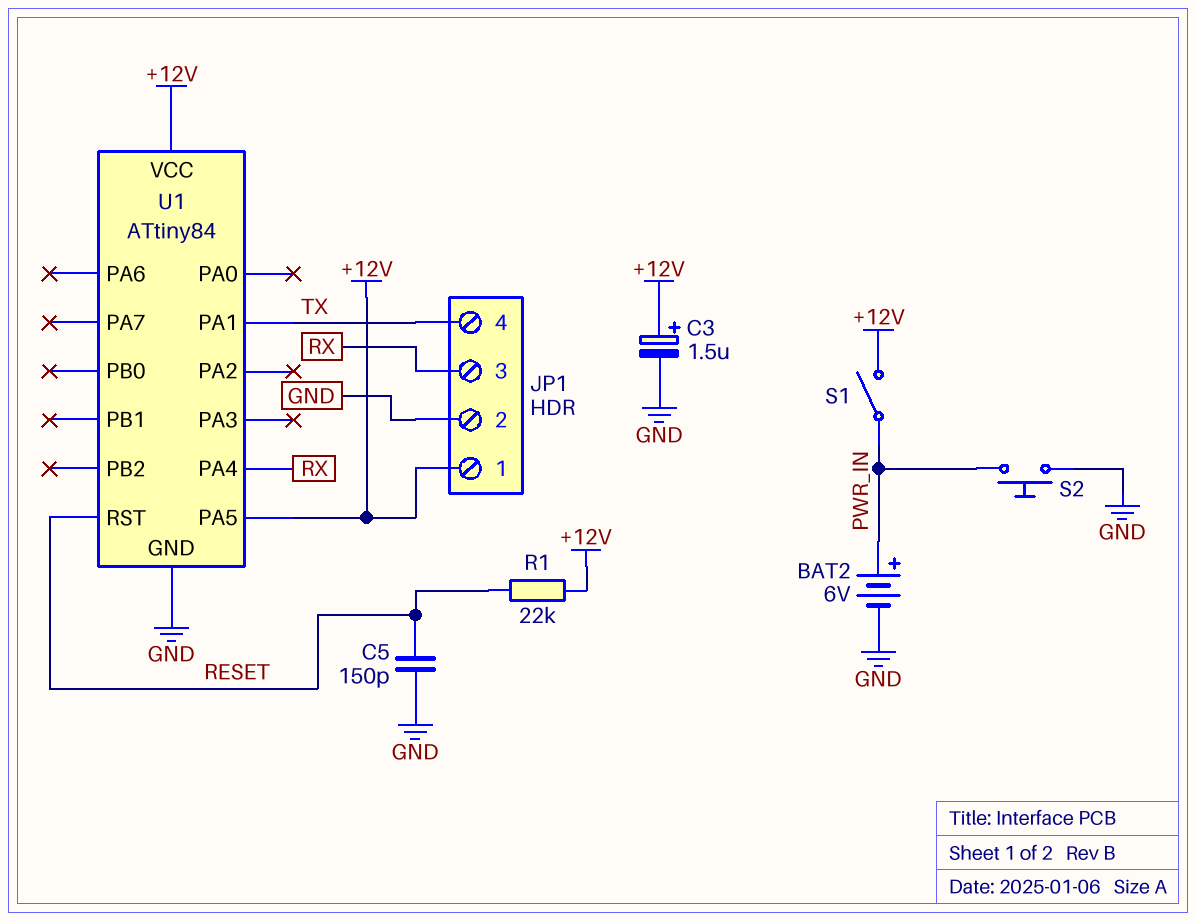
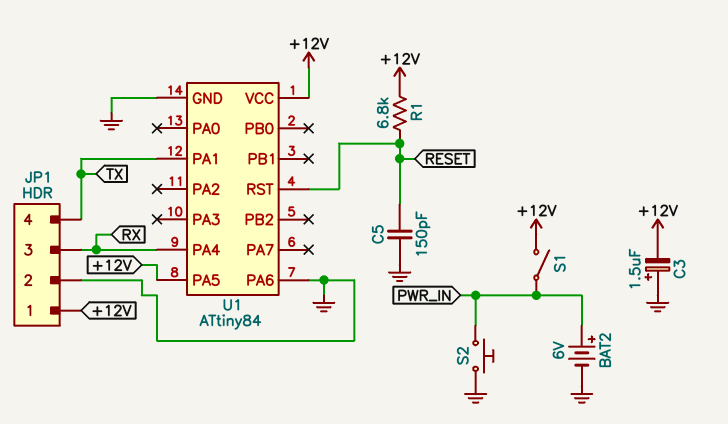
C3: 1.5uF (plus +12V, minus GND) -> 1.5uF (plus GND, minus +12V)
R1: 22k (+12V, RESET) -> 6.8k (+12V, RESET)
U1 pin PA6: none -> GND

